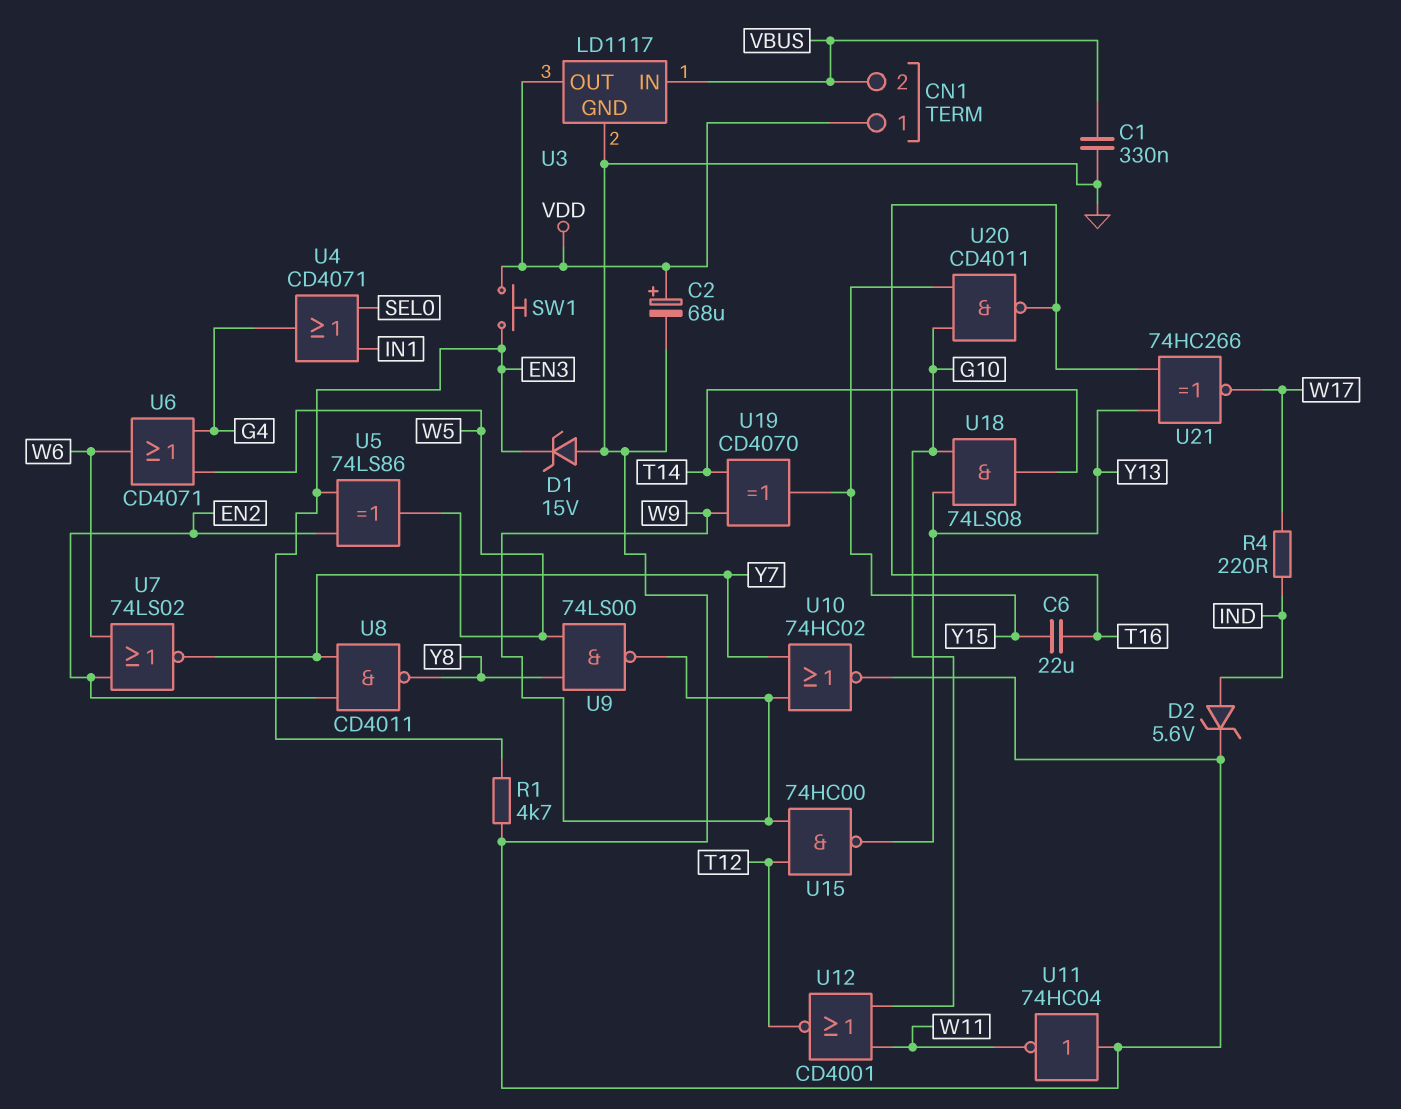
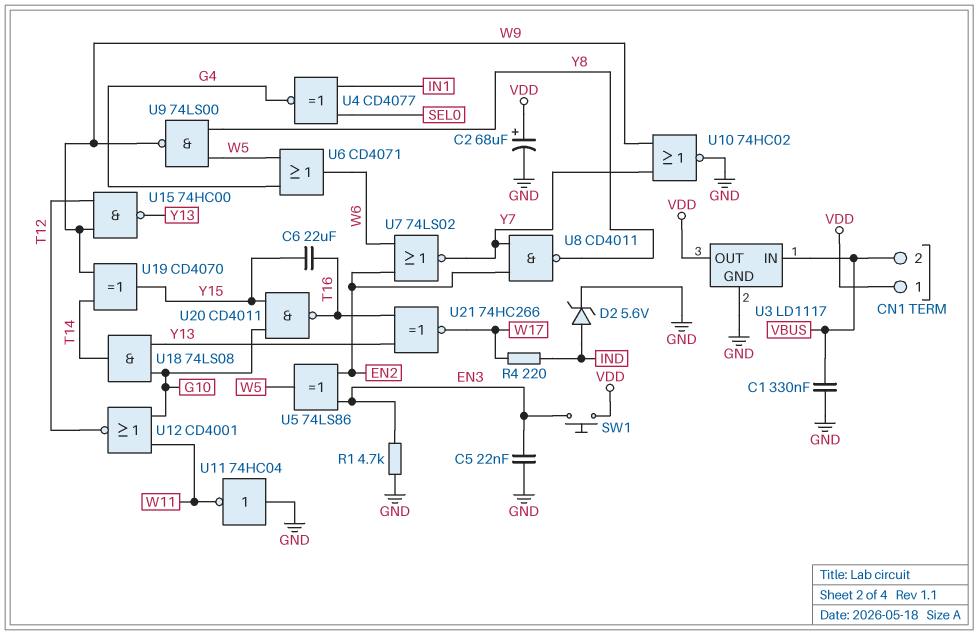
C5: none -> 22nF (EN3, GND)
D1: zener 15V (A GND, K EN3) -> none
U4: OR CD4071 (in IN1, in SEL0, out G4) -> XNOR CD4077 (in IN1, in SEL0, out G4)

